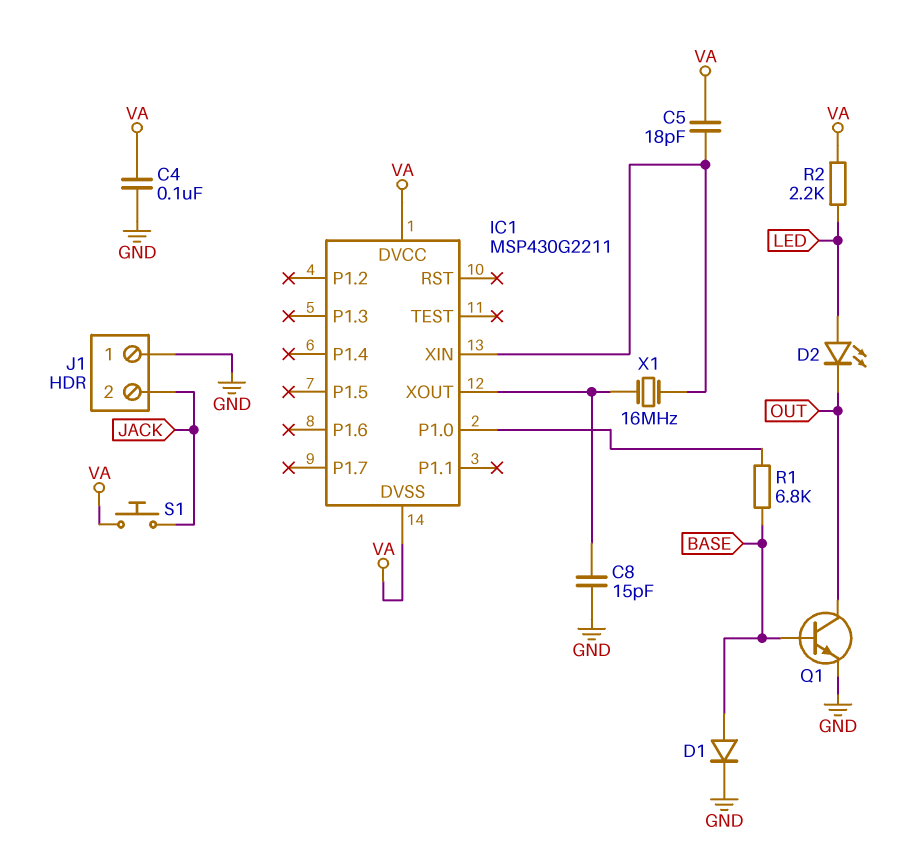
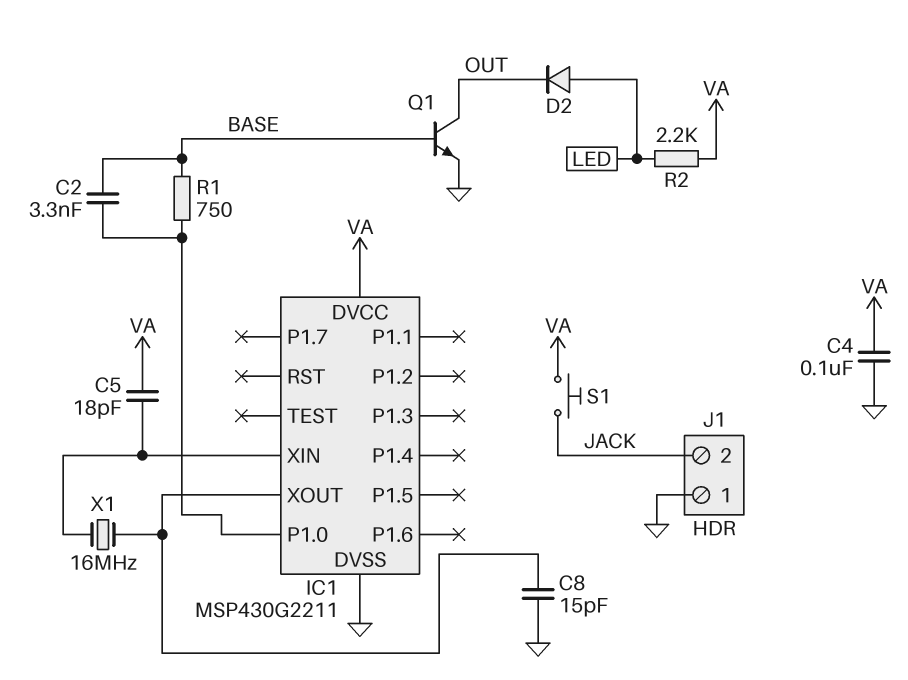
C2: none -> 3.3nF (BASE, IC1/P1.0)
D1: diode (A BASE, K GND) -> none
D2: LED (A LED, K OUT) -> diode (A LED, K OUT)
IC1 pin DVSS: VA -> GND
R1: 6.8k (BASE, IC1/P1.0) -> 750 (BASE, IC1/P1.0)

